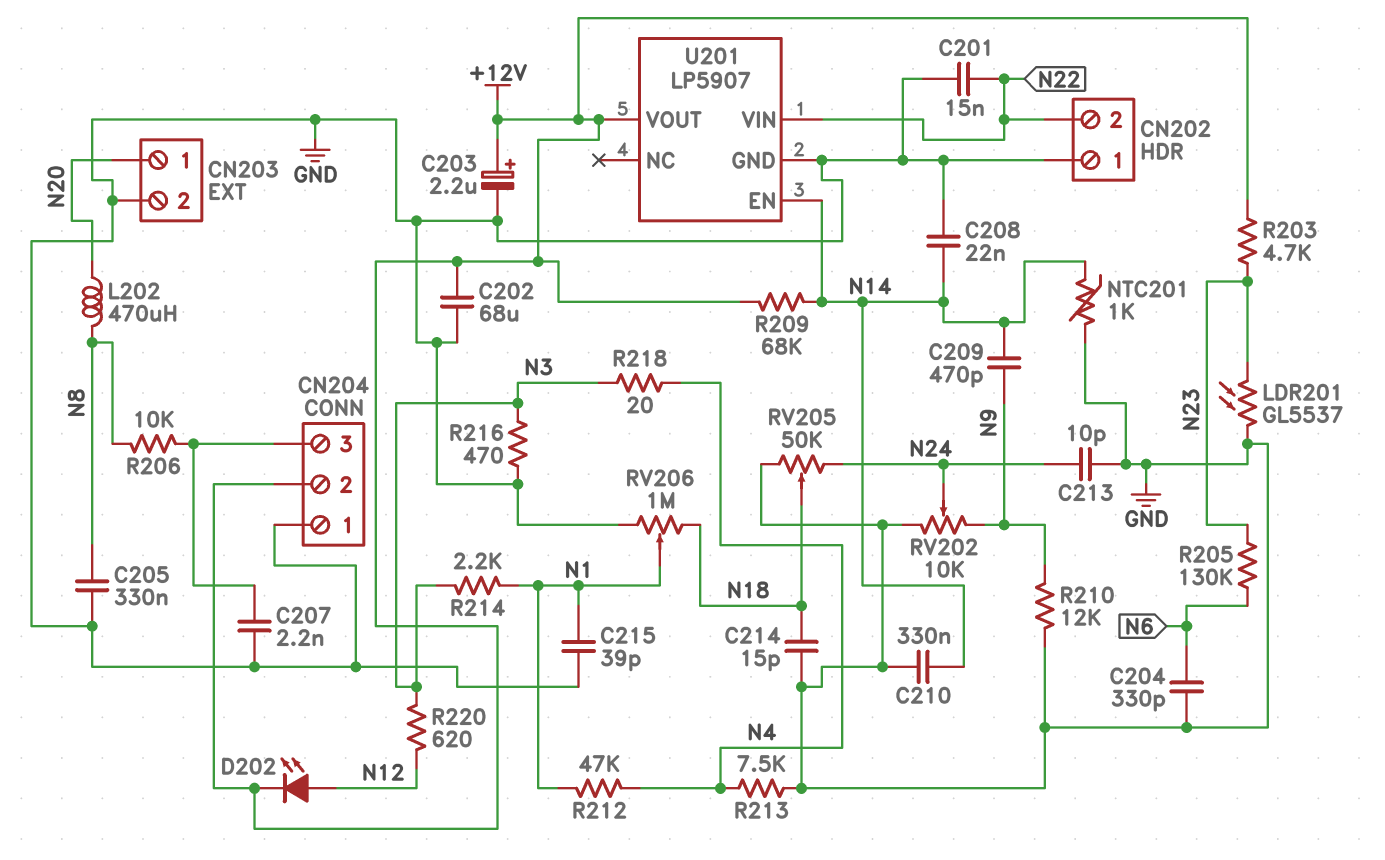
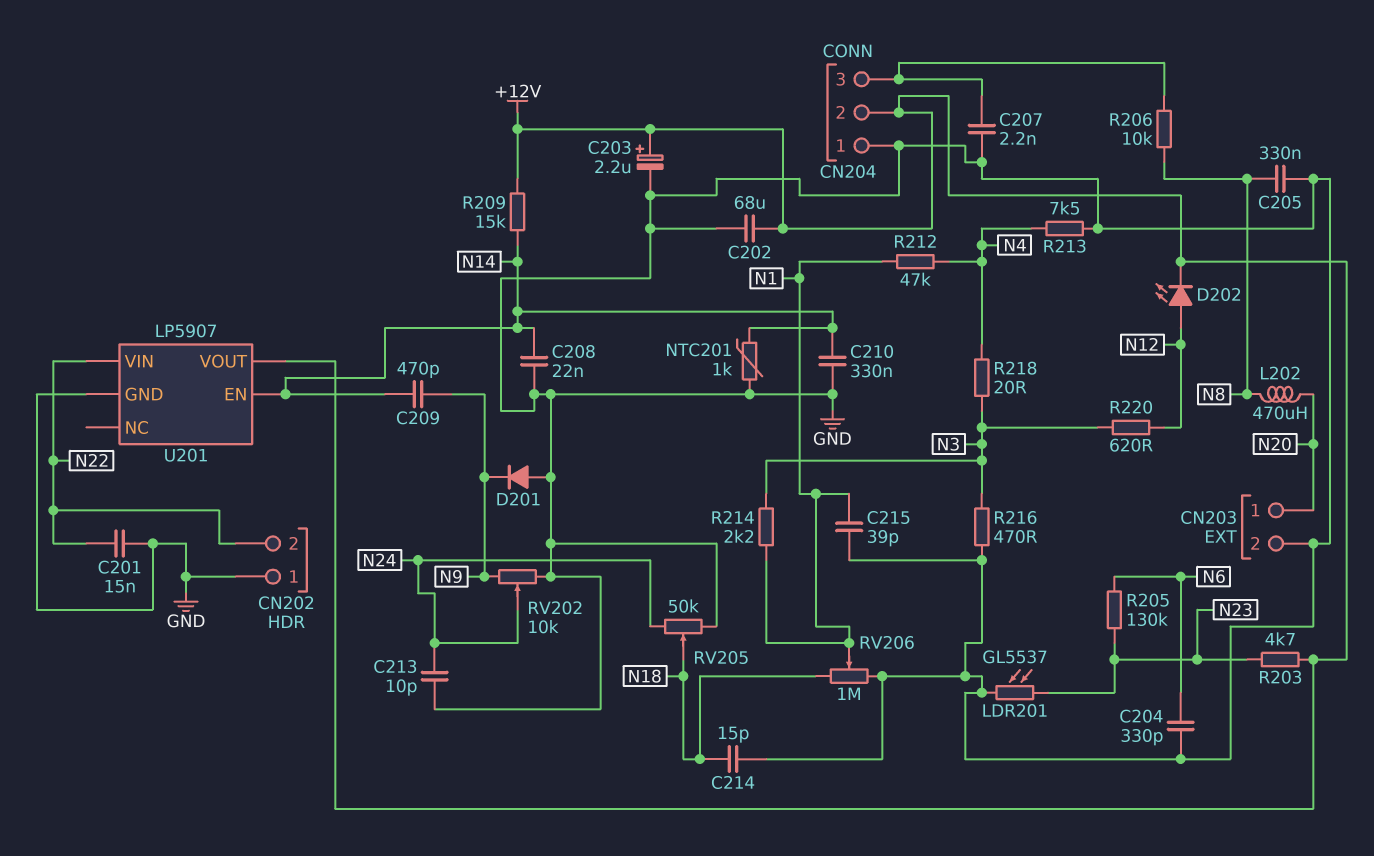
D201: none -> diode (A GND, K N9)
R209: 68k (+12V, N14) -> 15k (+12V, N14)
R210: 12k (GND, N9) -> none

